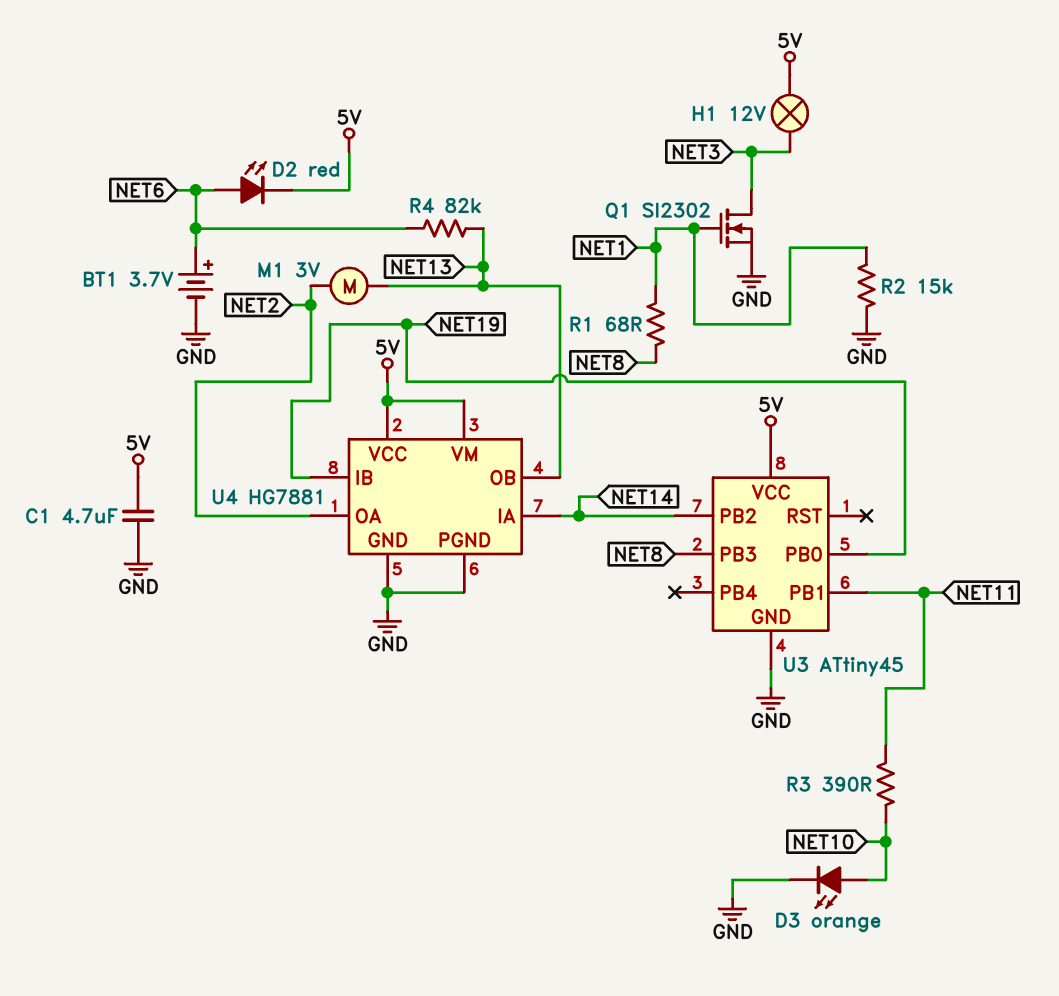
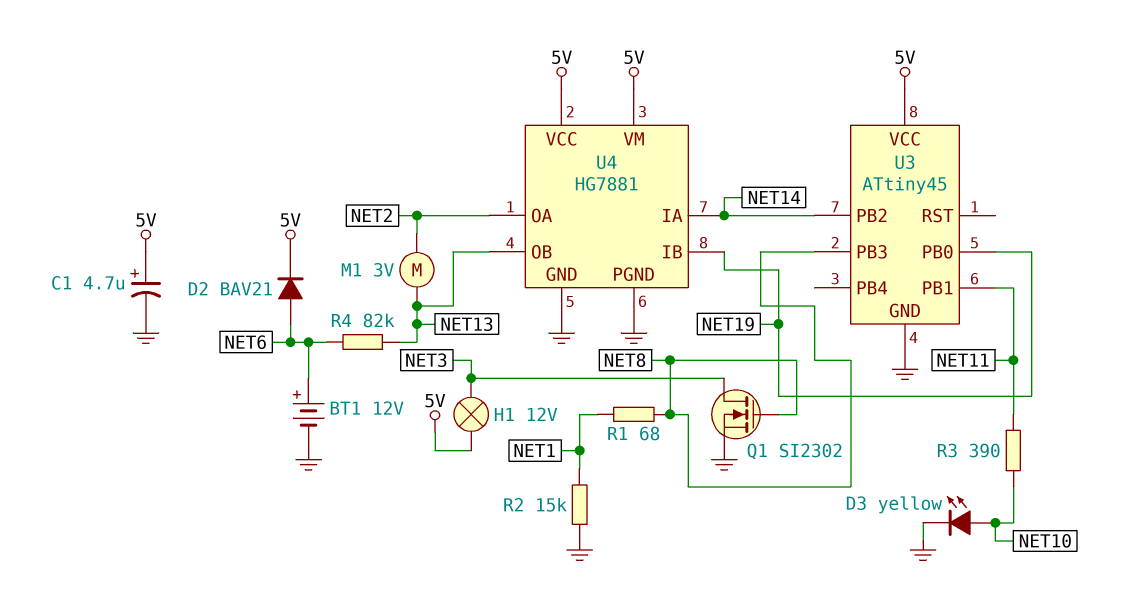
BT1: 3.7V (plus NET6, minus GND) -> 12V (plus NET6, minus GND)
C1: 4.7uF (5V, GND) -> 4.7uF (plus 5V, minus GND)
D2: LED red (A NET6, K 5V) -> diode BAV21 (A NET6, K 5V)
D3: LED orange (A NET10, K GND) -> LED yellow (A NET10, K GND)
Q1: NMOS SI2302 (G NET1, D NET3, S GND) -> NMOS SI2302 (G NET8, D NET3, S GND)

